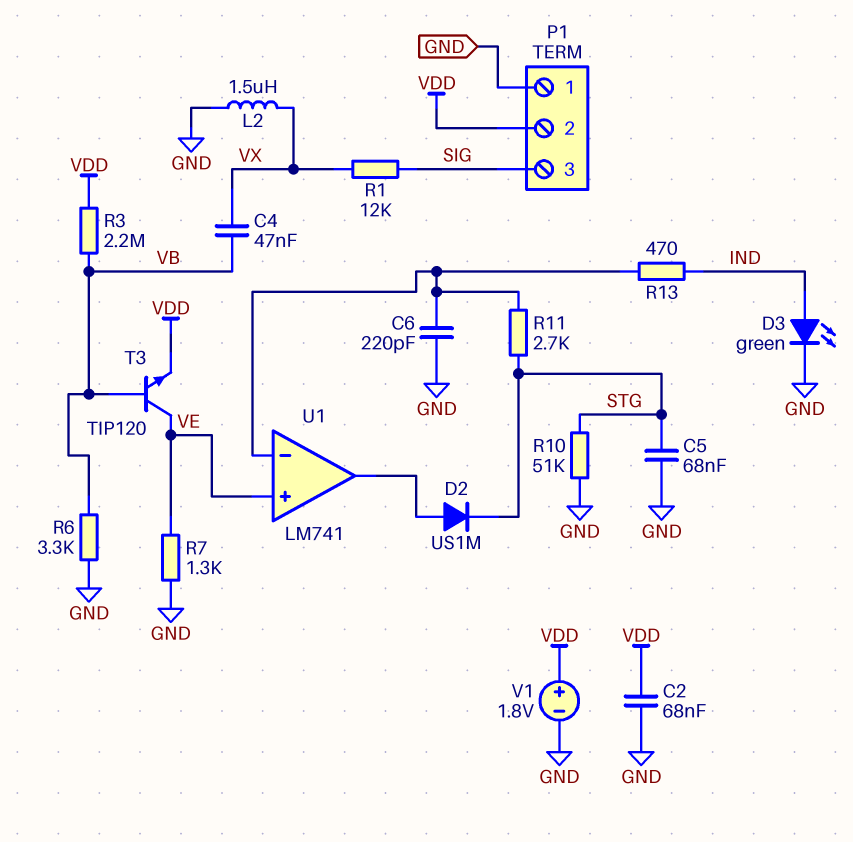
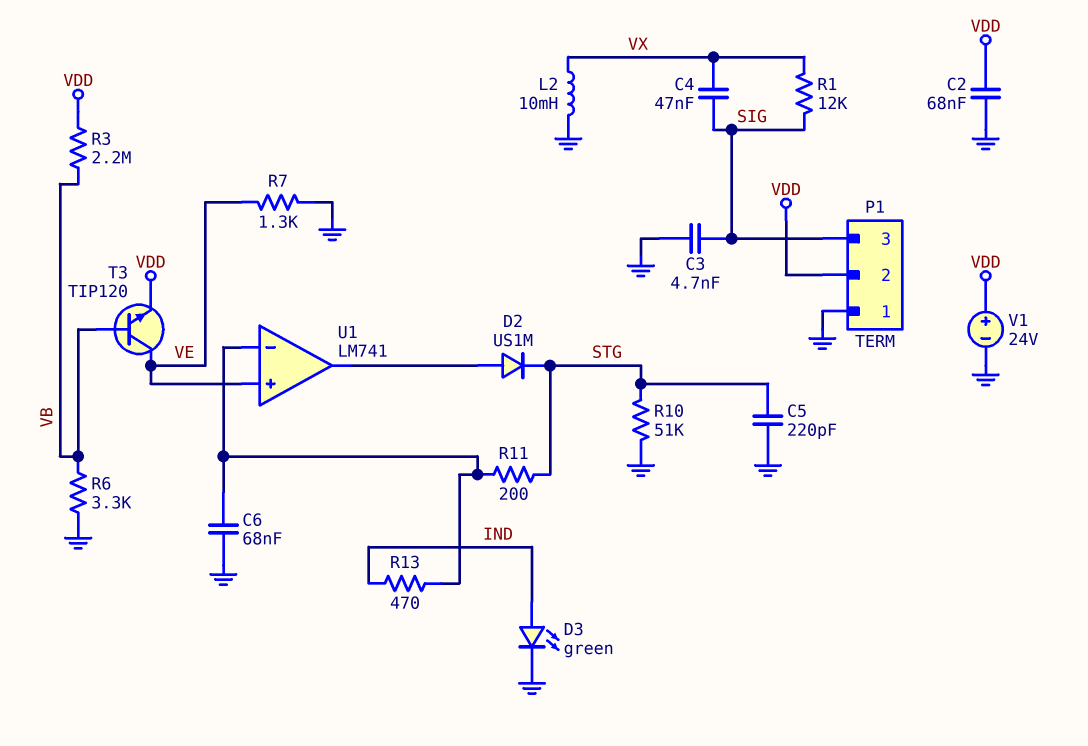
C3: none -> 4.7nF (GND, SIG)
C4: 47nF (VB, VX) -> 47nF (SIG, VX)
C5: 68nF (GND, STG) -> 220pF (GND, STG)
C6: 220pF (GND, U1/in-) -> 68nF (GND, U1/in-)
L2: 1.5uH (GND, VX) -> 10mH (GND, VX)
R11: 2.7k (STG, U1/in-) -> 200 (STG, U1/in-)
V1: 1.8V (plus VDD, minus GND) -> 24V (plus VDD, minus GND)

